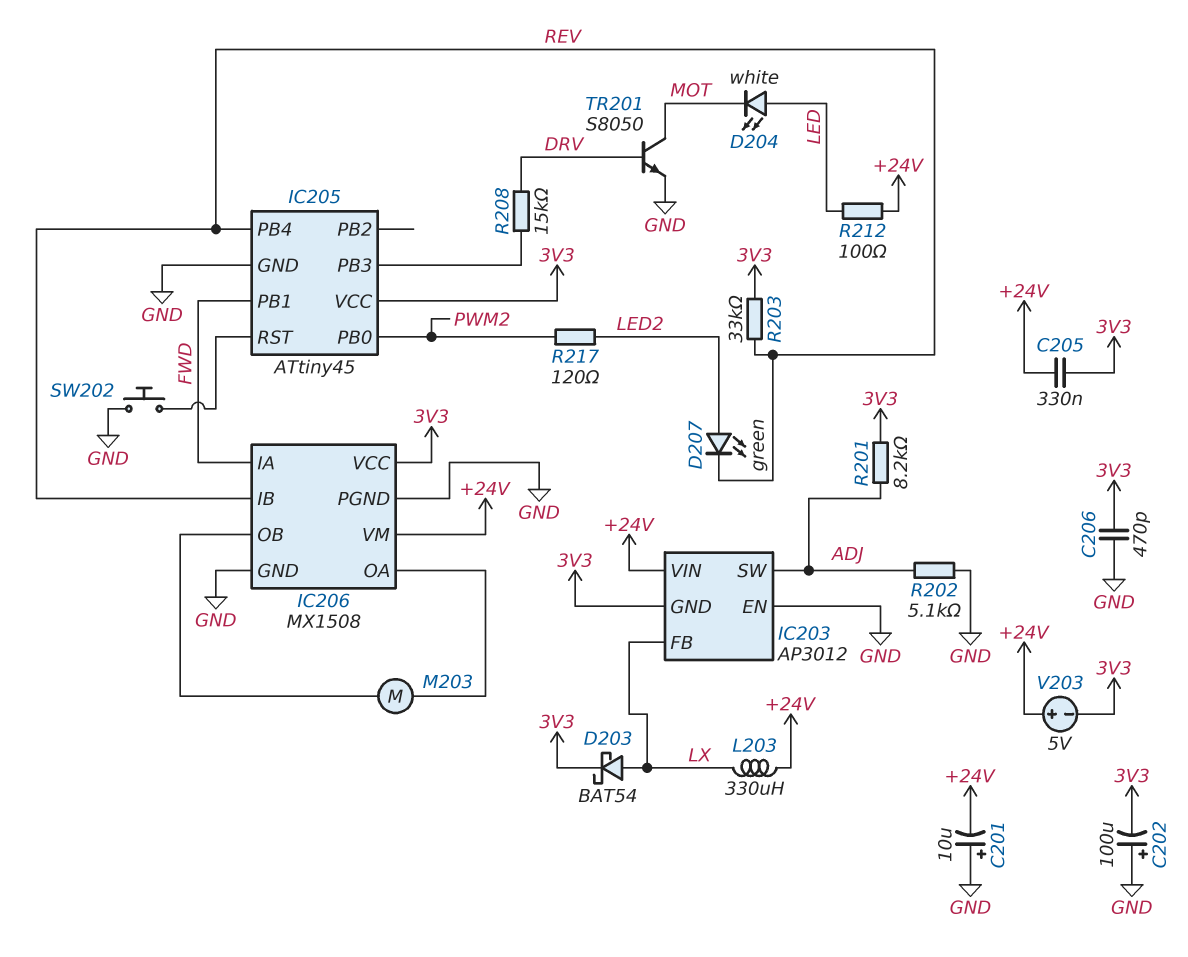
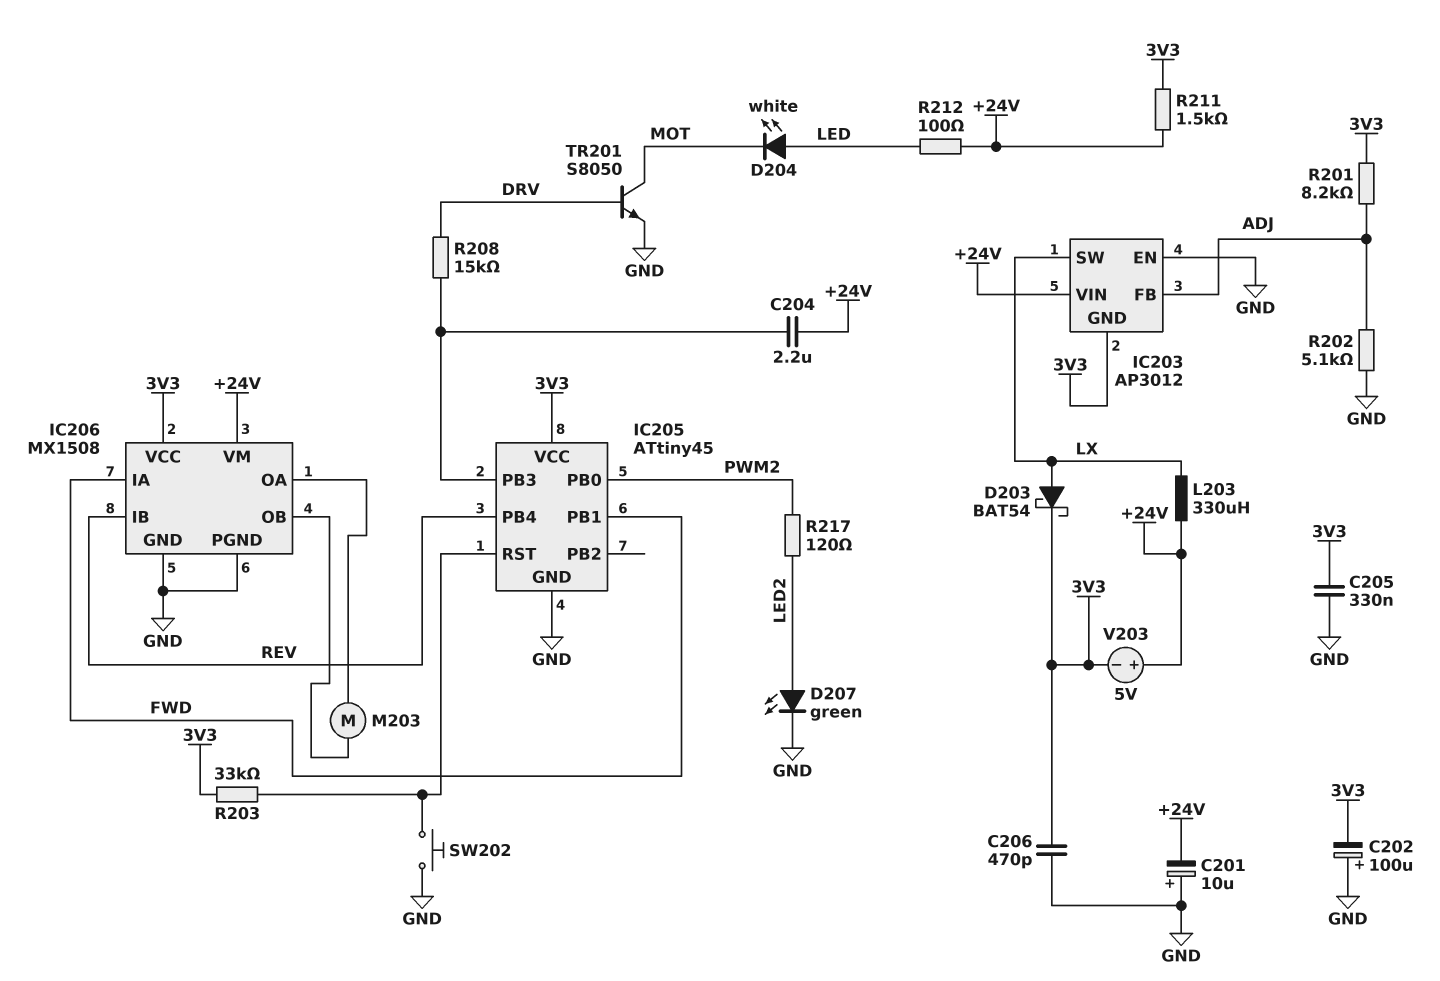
C204: none -> 2.2uF (+24V, IC205/PB3)
C205: 330nF (+24V, 3V3) -> 330nF (3V3, GND)
D207: LED green (A LED2, K REV) -> LED green (A LED2, K GND)
IC203 pin FB: LX -> ADJ
IC203 pin SW: ADJ -> LX
R203: 33k (3V3, REV) -> 33k (3V3, IC205/RST)
R211: none -> 1.5k (+24V, 3V3)

